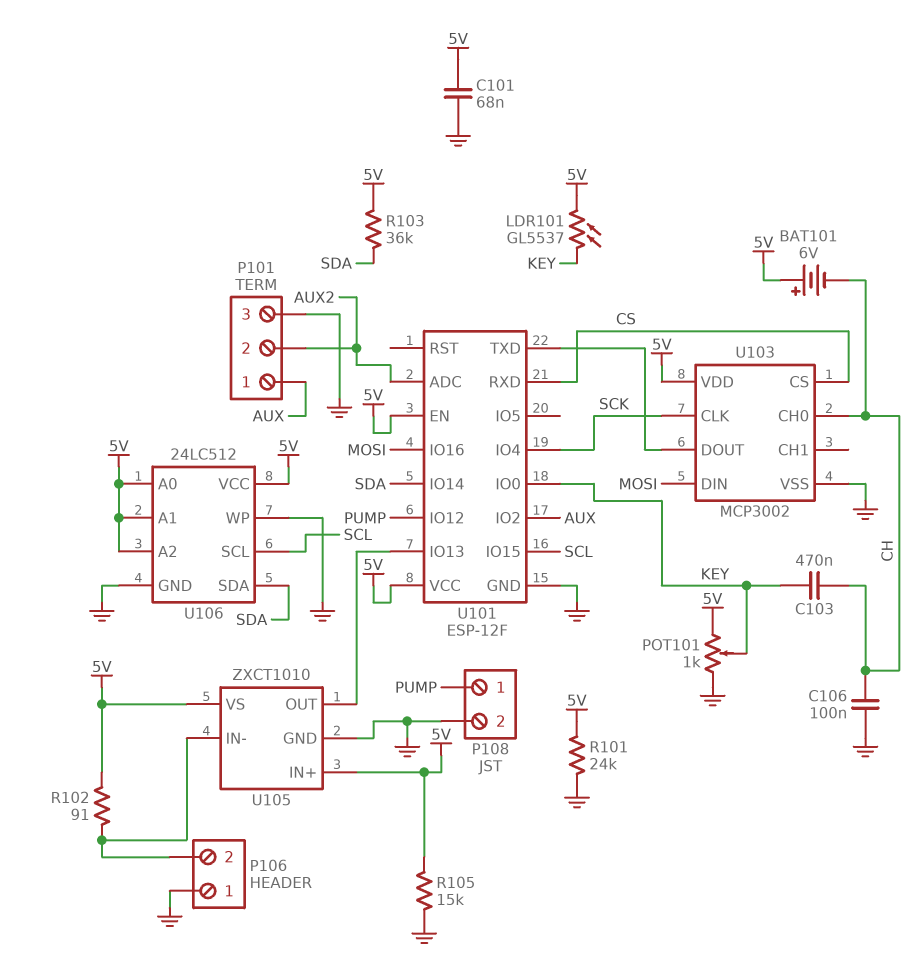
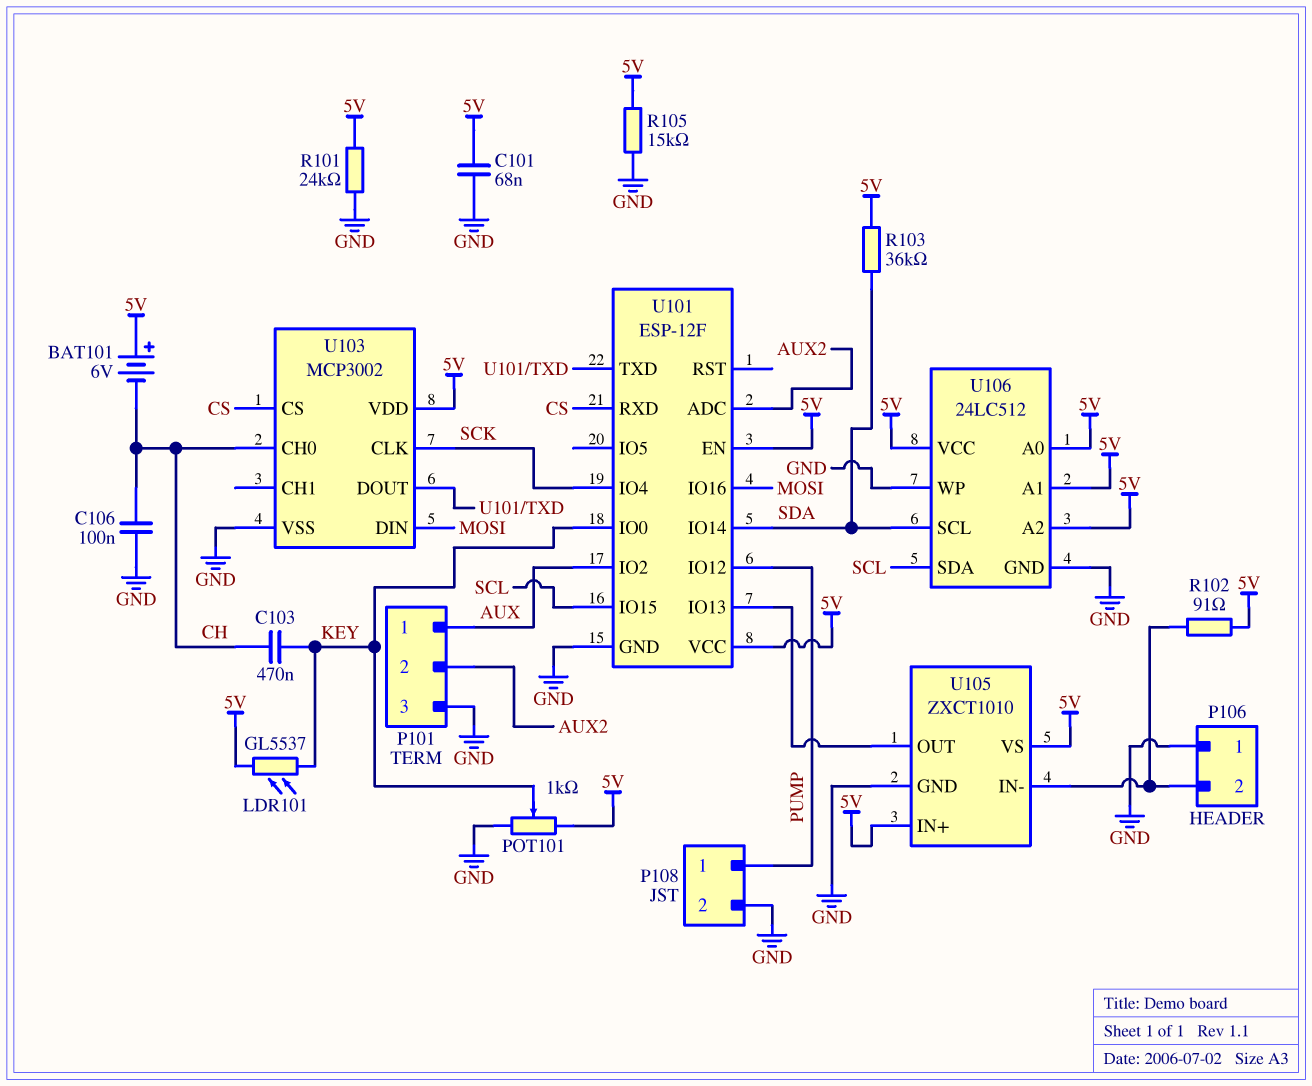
U106 pin SCL: SCL -> SDA
U106 pin SDA: SDA -> SCL

